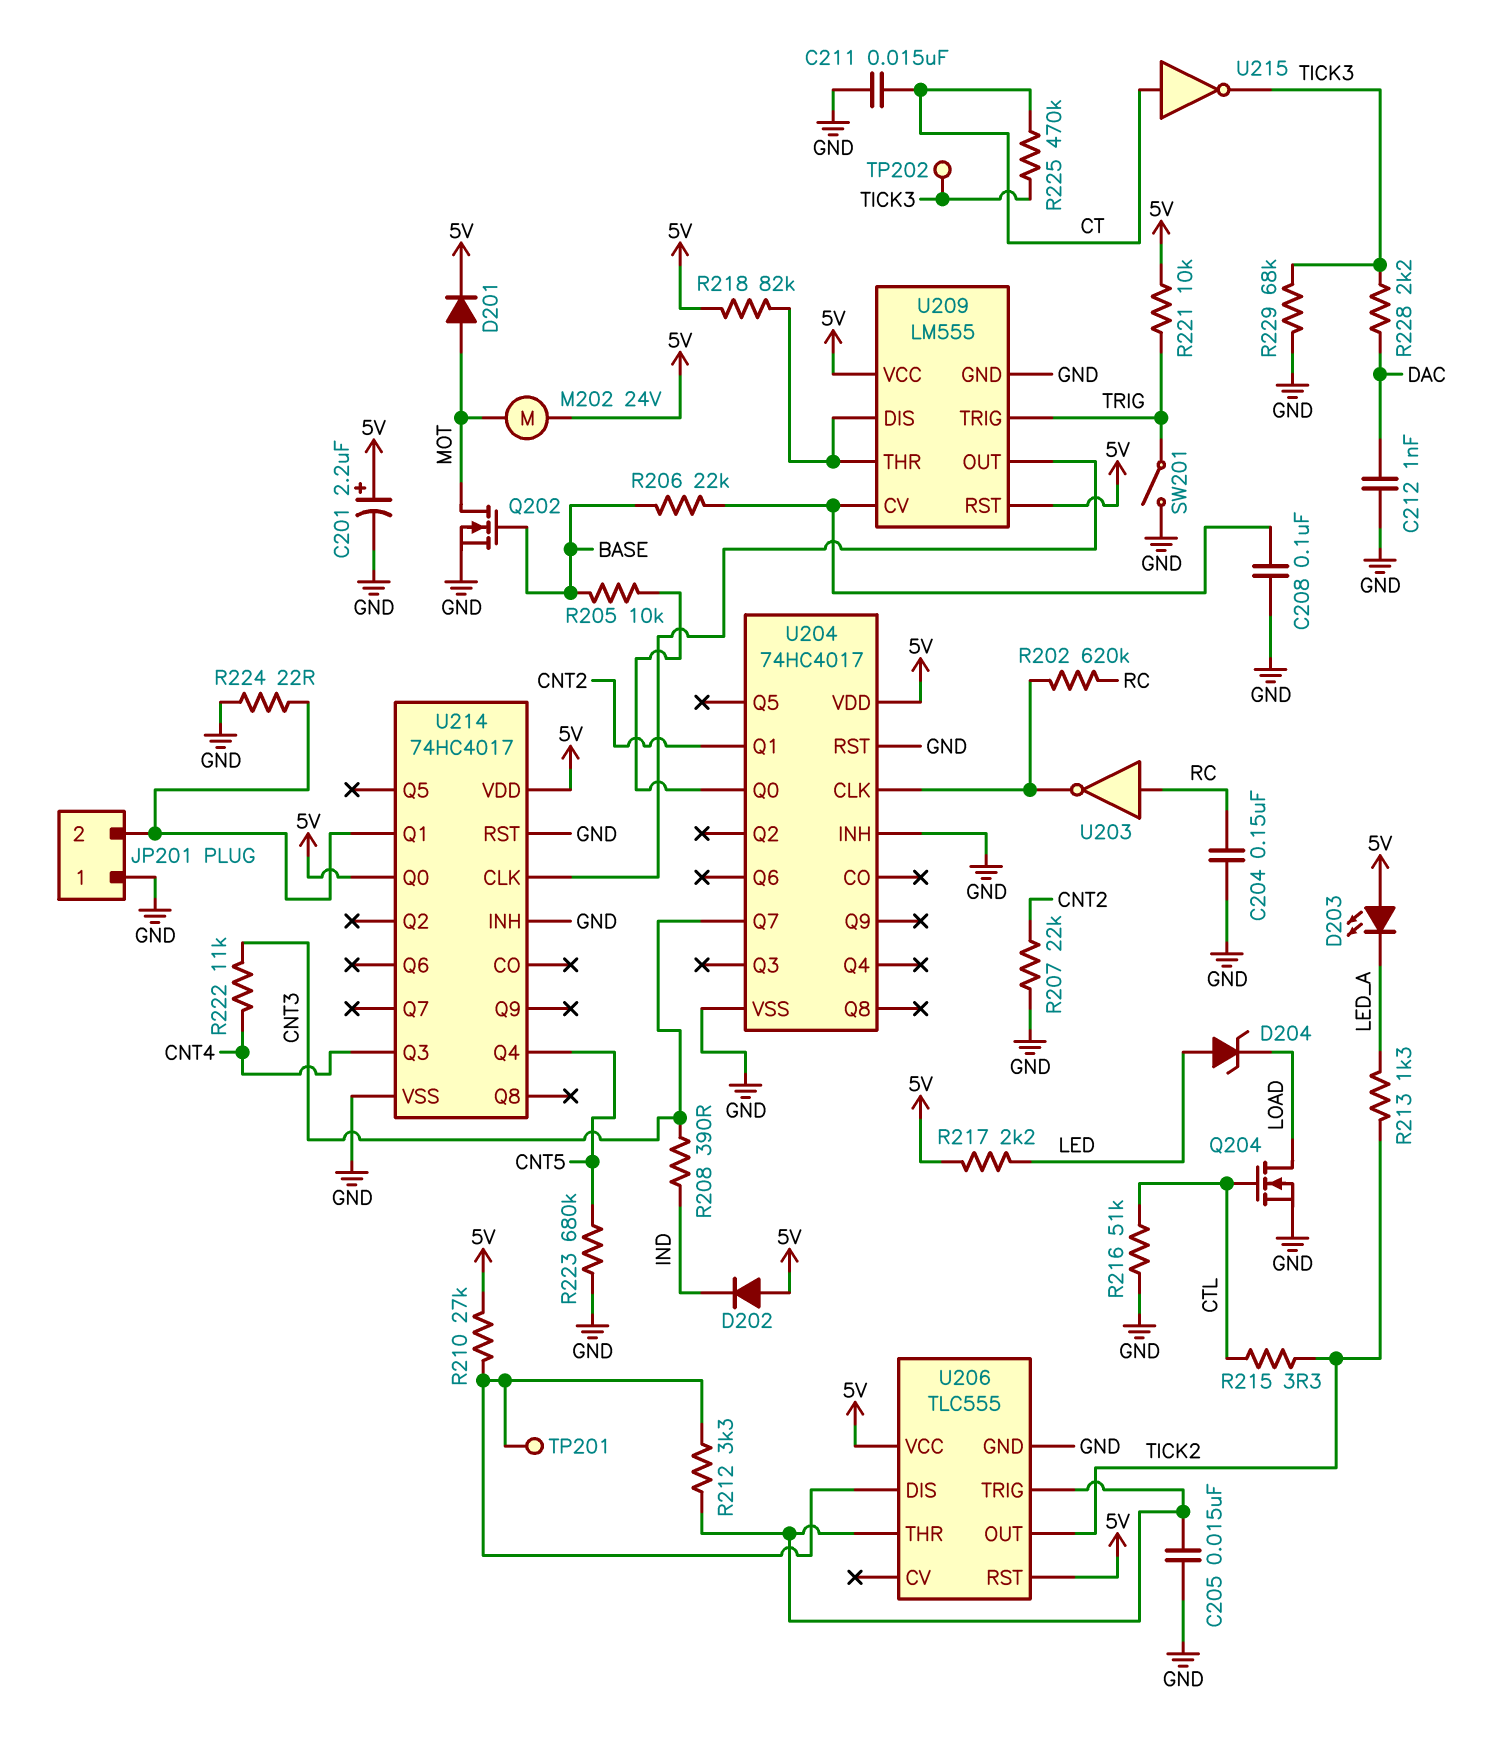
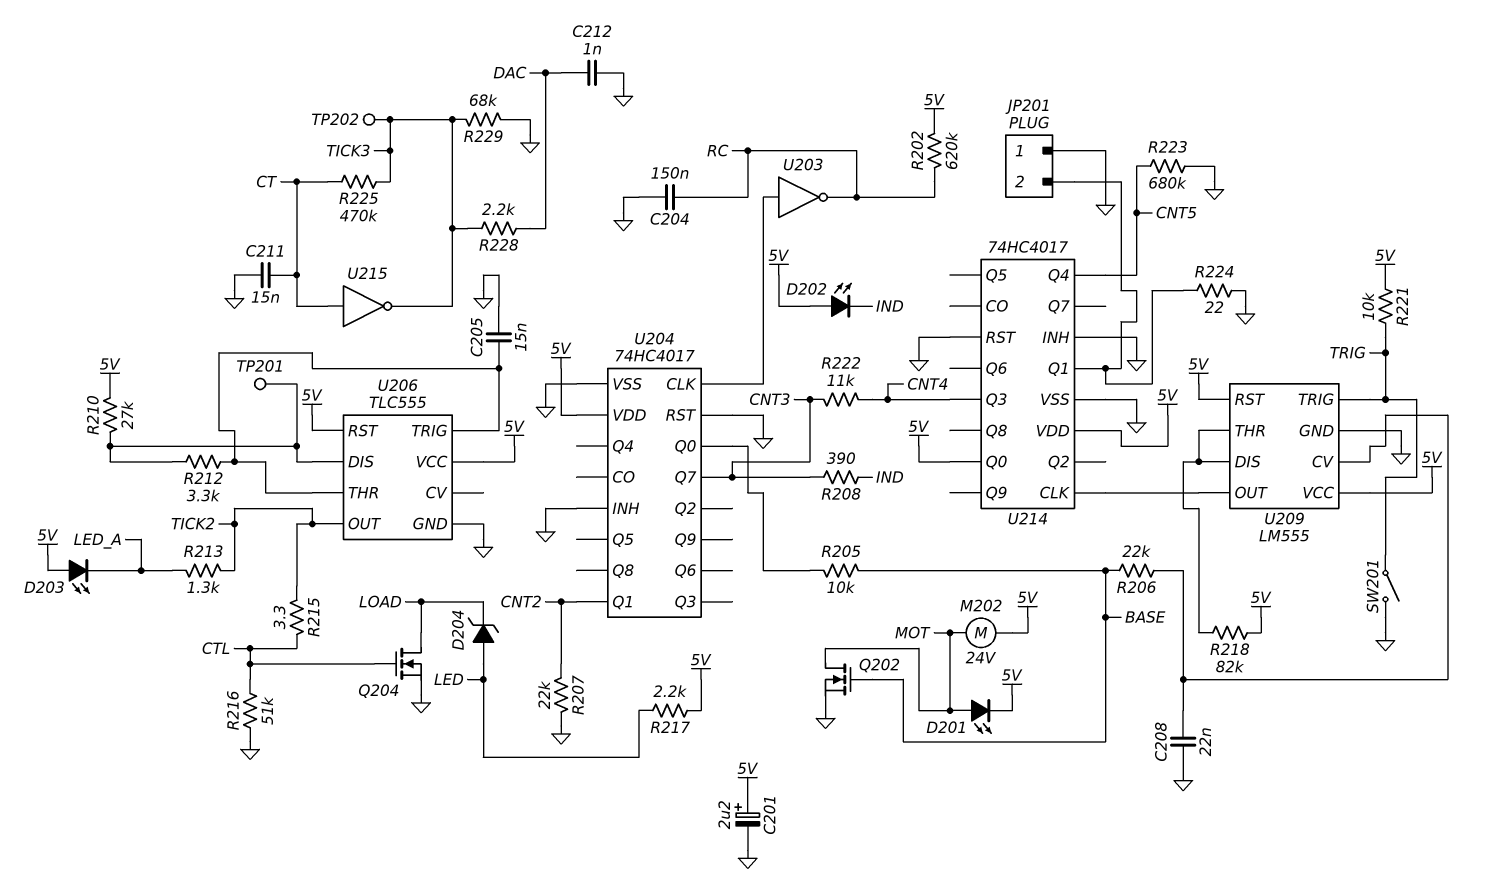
C208: 100nF (GND, U209/CV) -> 22nF (GND, U209/CV)
D201: diode (A MOT, K 5V) -> LED (A MOT, K 5V)
D202: diode (A 5V, K IND) -> LED (A 5V, K IND)
R202: 620k (RC, U204/CLK) -> 620k (5V, RC)
U203: NOT (in RC, out U204/CLK) -> NOT (in U204/CLK, out RC)

